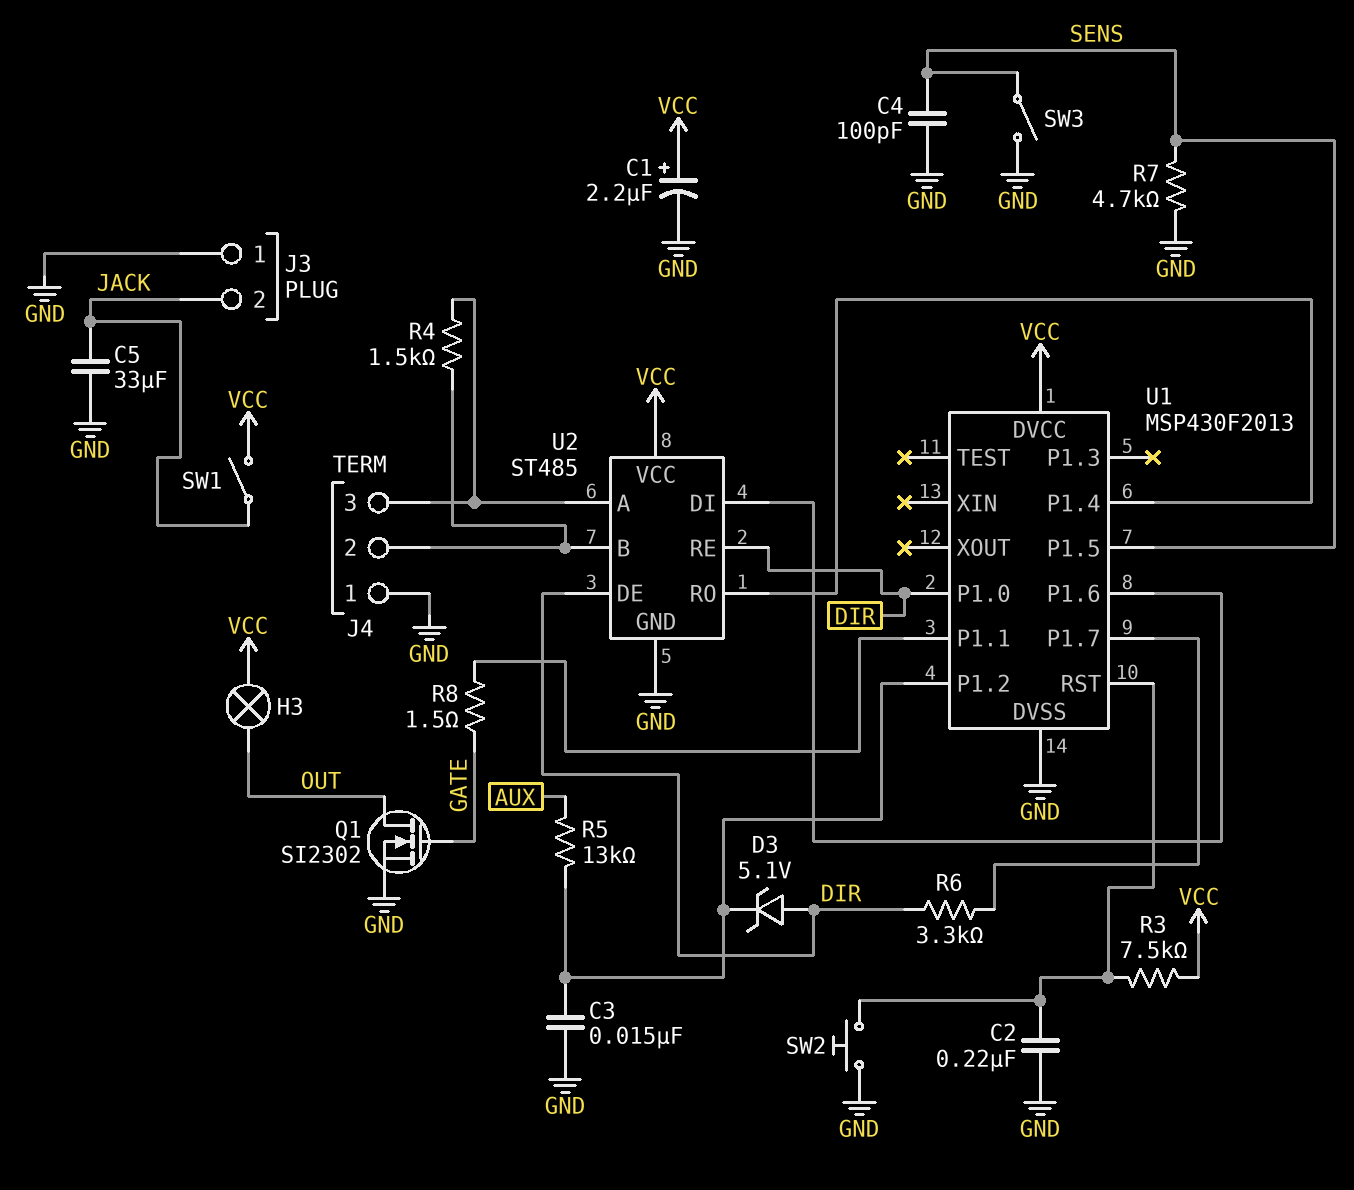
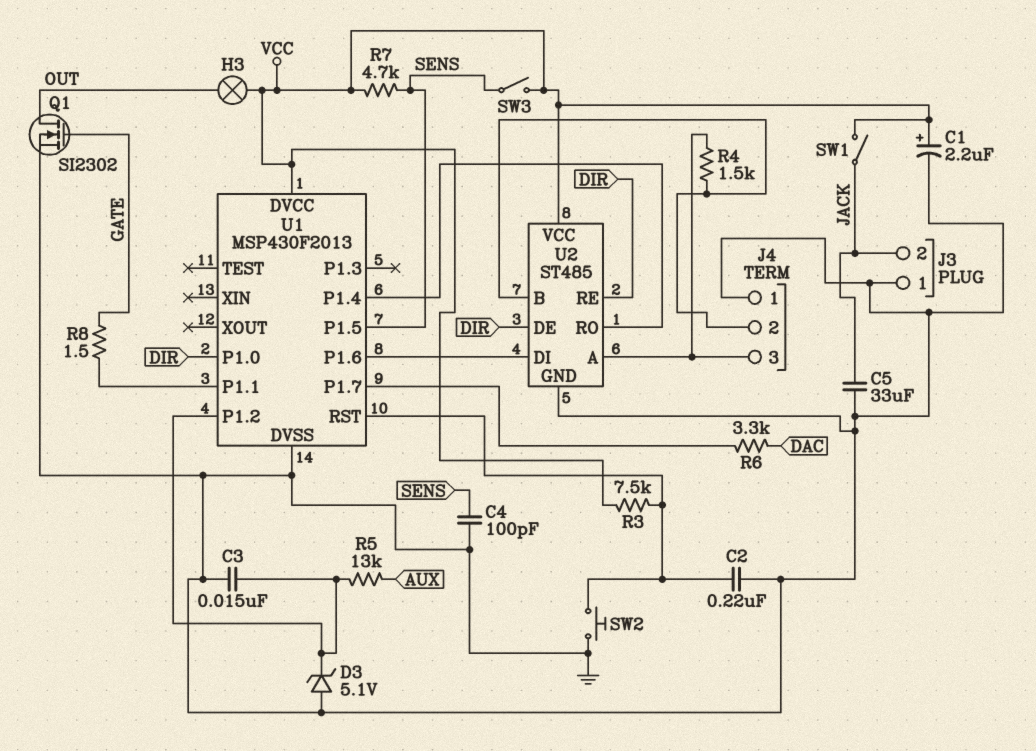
D3: zener 5.1V (A DIR, K U1/P1.2) -> zener 5.1V (A GND, K U1/P1.2)
R6: 3.3k (DIR, U1/P1.7) -> 3.3k (DAC, U1/P1.7)
R7: 4.7k (GND, SENS) -> 4.7k (SENS, VCC)
SW3: switch (GND, SENS) -> switch (SENS, VCC)

